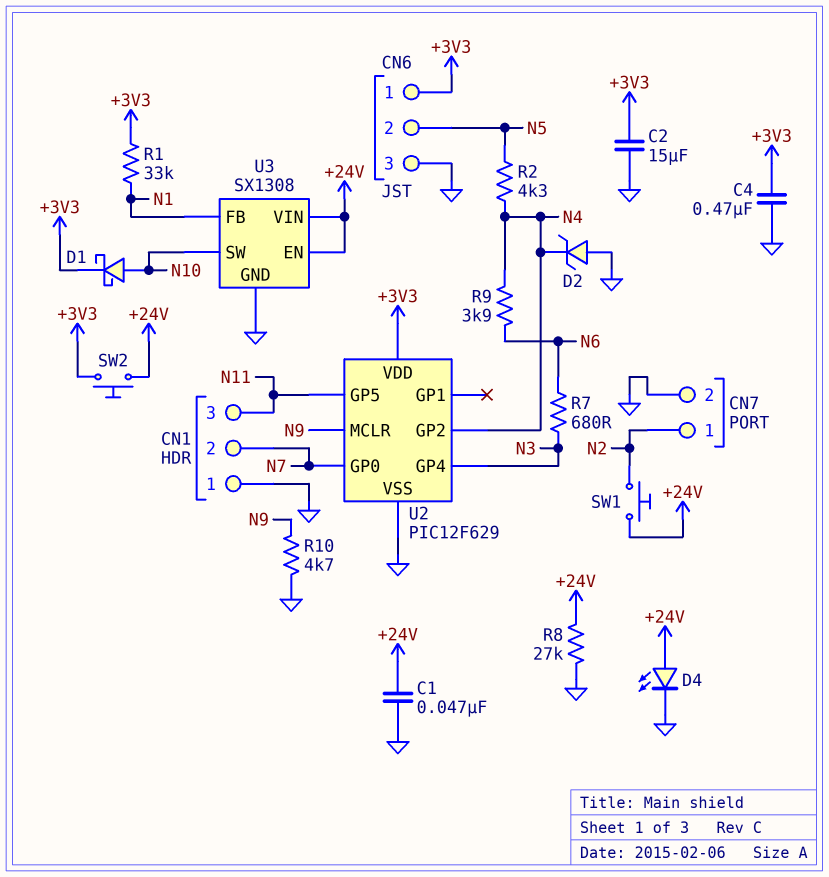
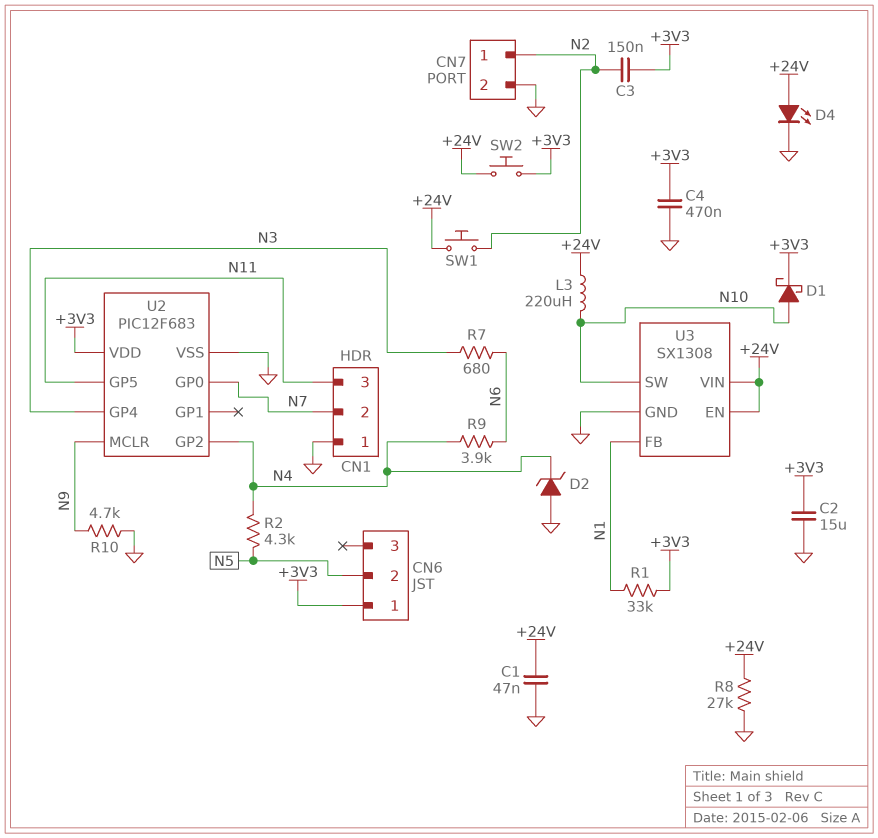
C3: none -> 150nF (+3V3, N2)
CN6 pin 3: GND -> none
L3: none -> 220uH (+24V, N10)
U2: PIC12F629 -> PIC12F683

